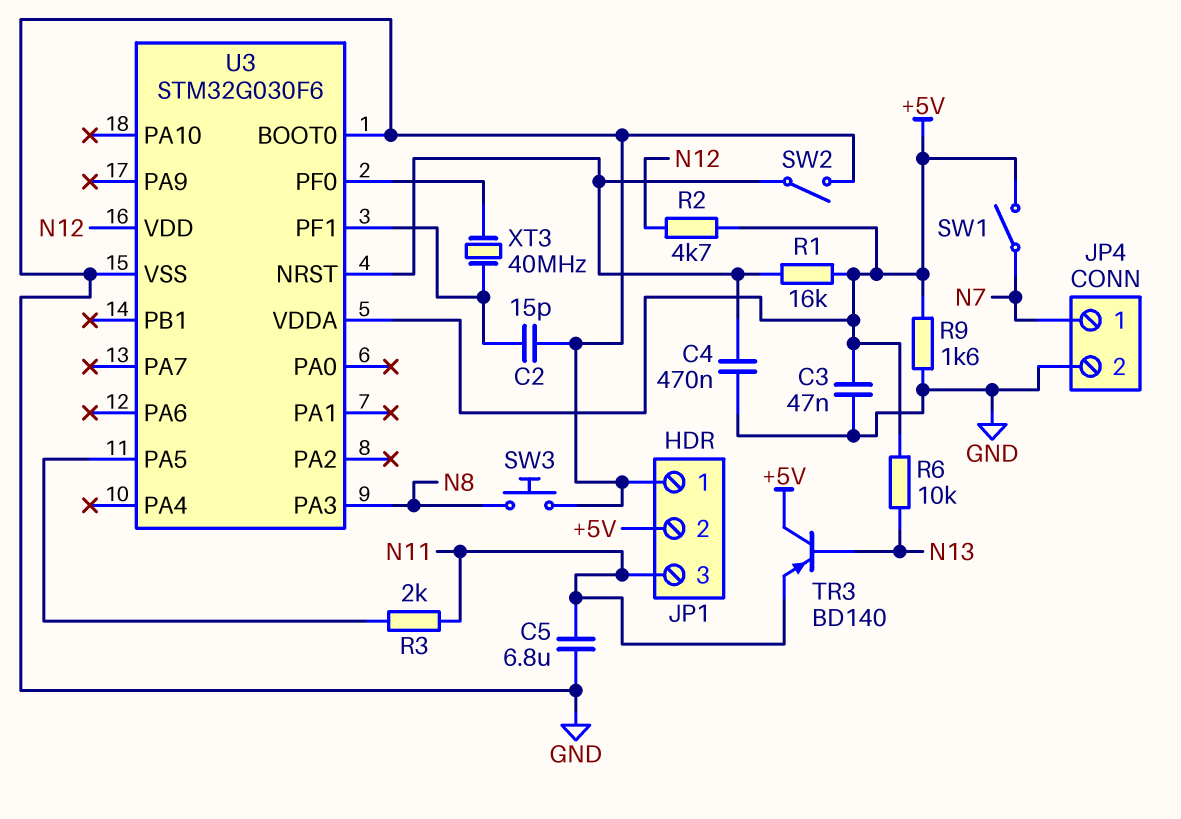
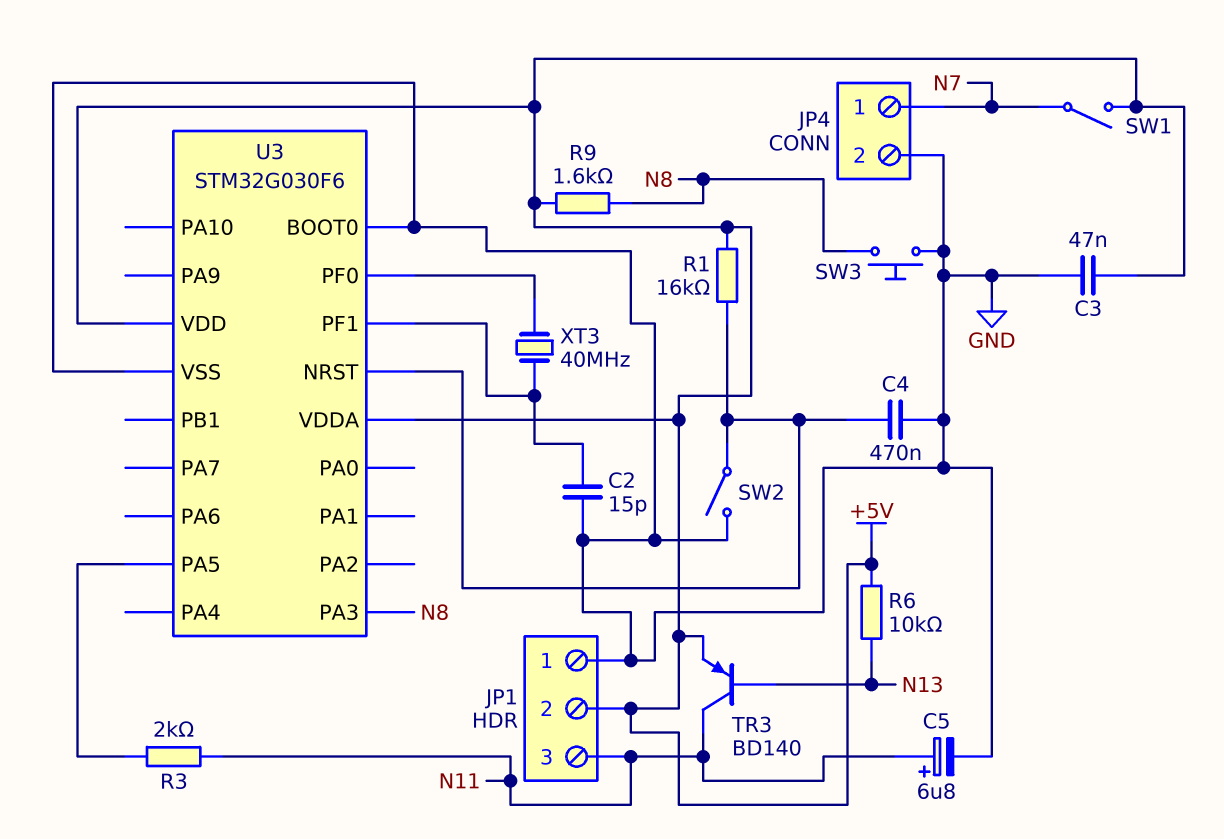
C5: 6.8uF (GND, N11) -> 6.8uF (plus N11, minus GND)
R2: 4.7k (+5V, N12) -> none
R9: 1.6k (+5V, GND) -> 1.6k (+5V, N8)
TR3: PNP BD140 (B N13, C +5V, E N11) -> PNP BD140 (B N13, C N11, E +5V)
U3 pin VDD: N12 -> +5V

